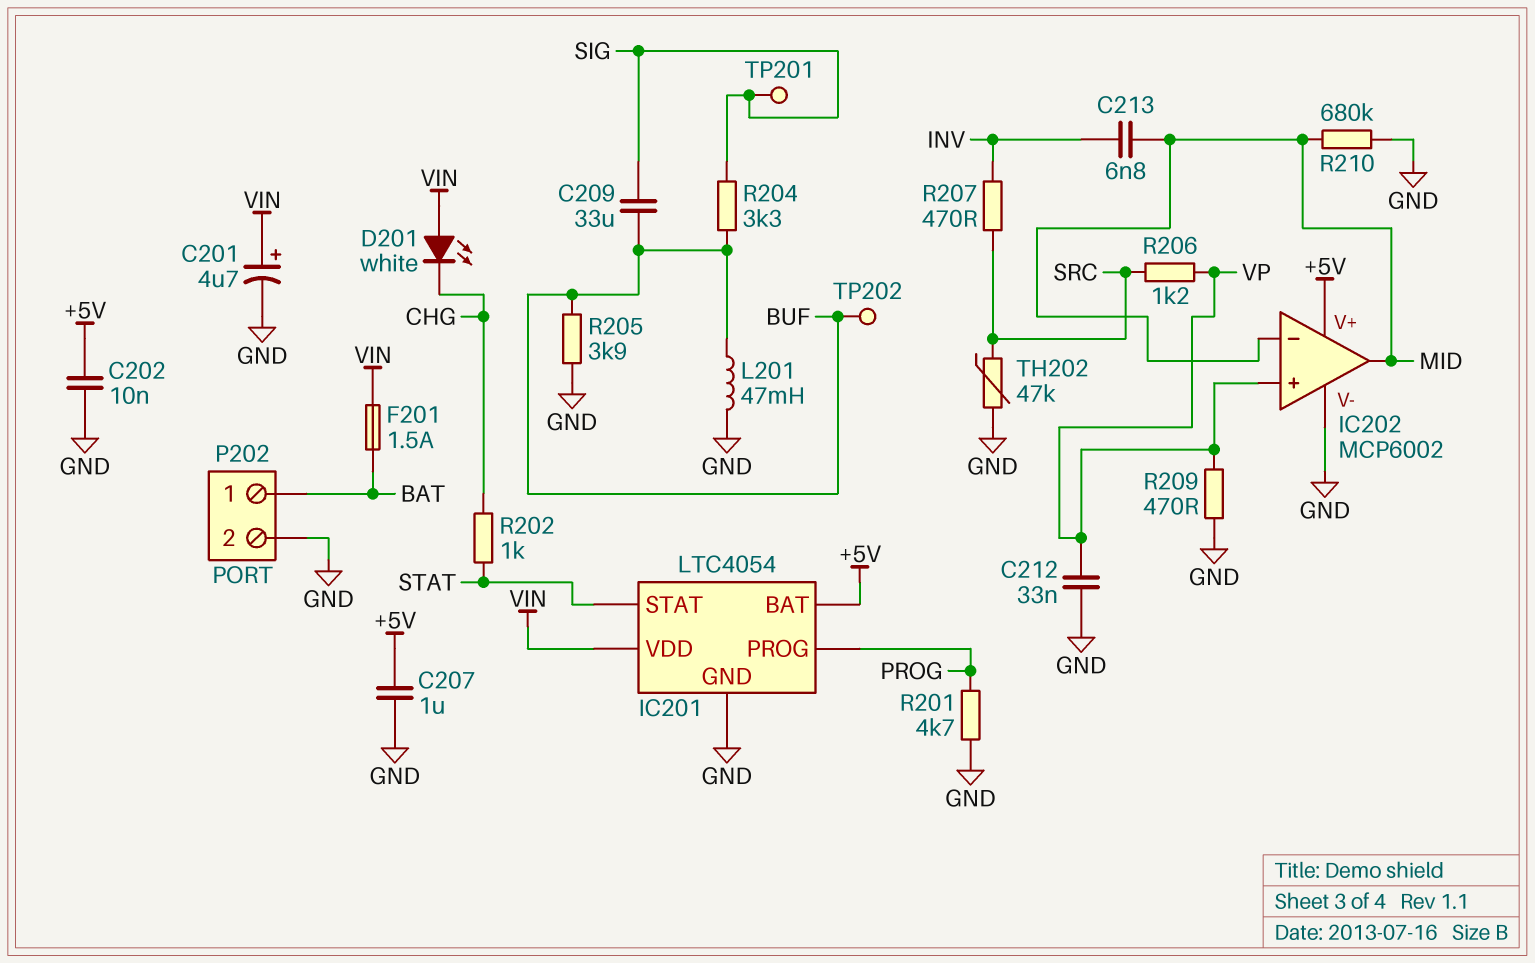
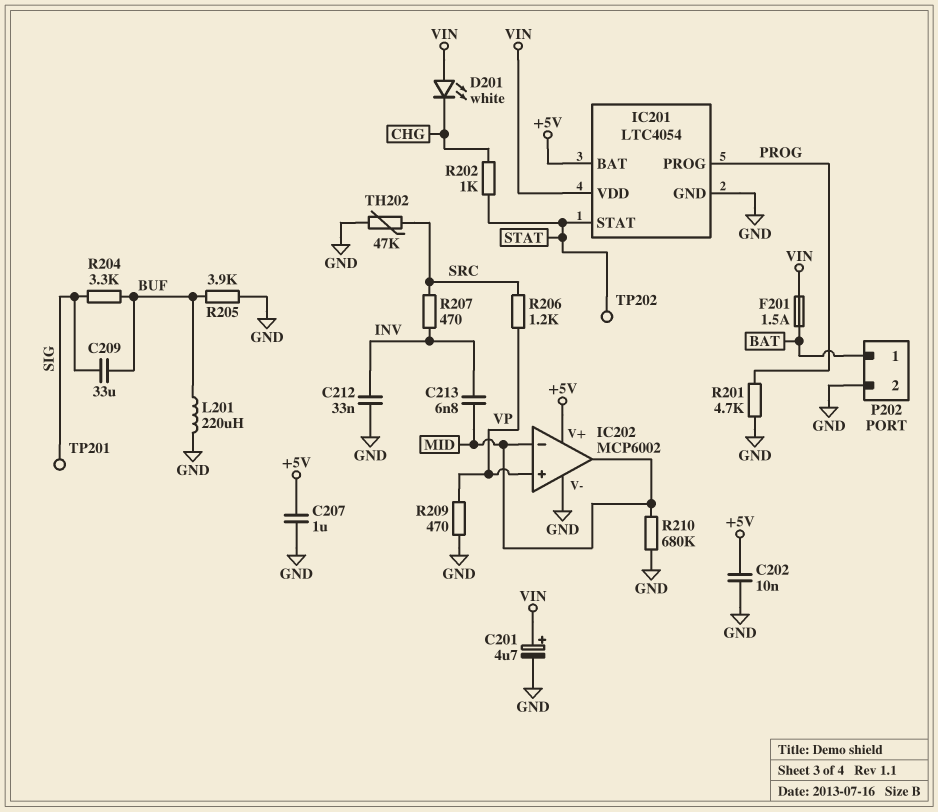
C212: 33nF (GND, VP) -> 33nF (GND, INV)
L201: 47mH (BUF, GND) -> 220uH (BUF, GND)
TP202: test point (BUF) -> test point (STAT)

